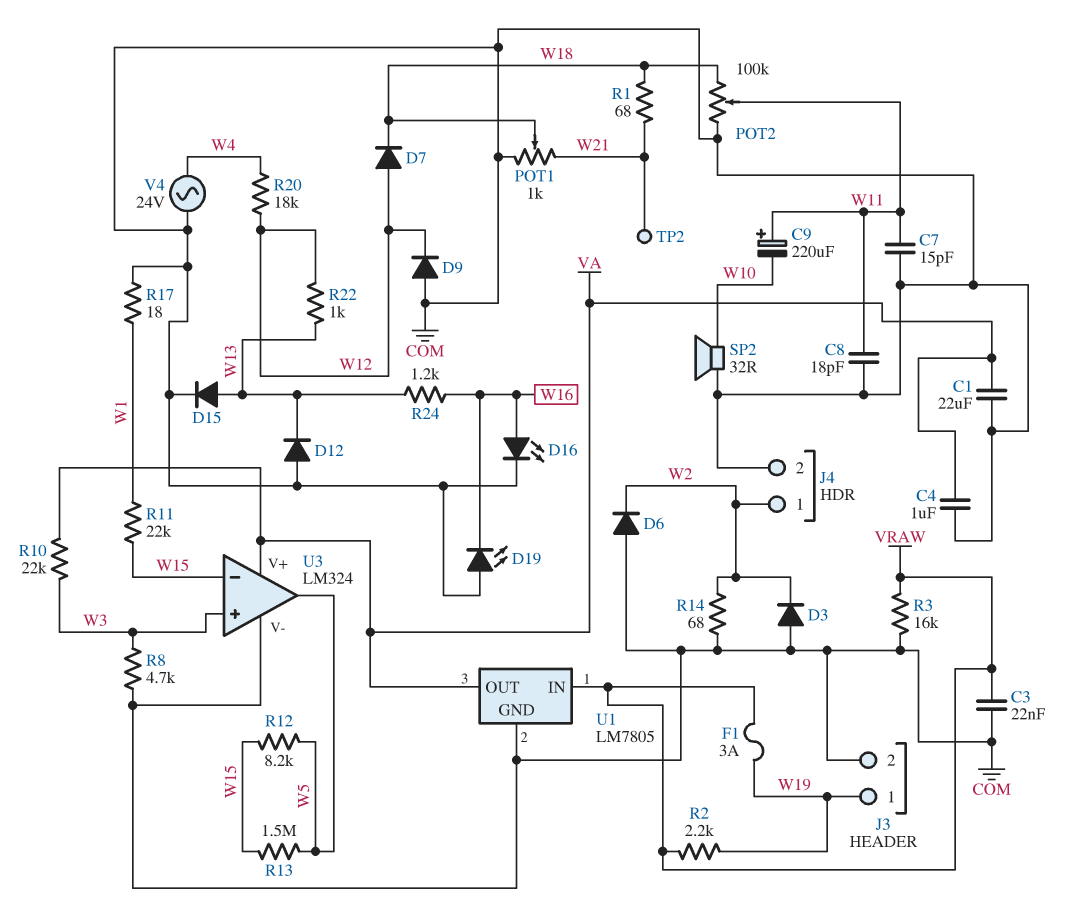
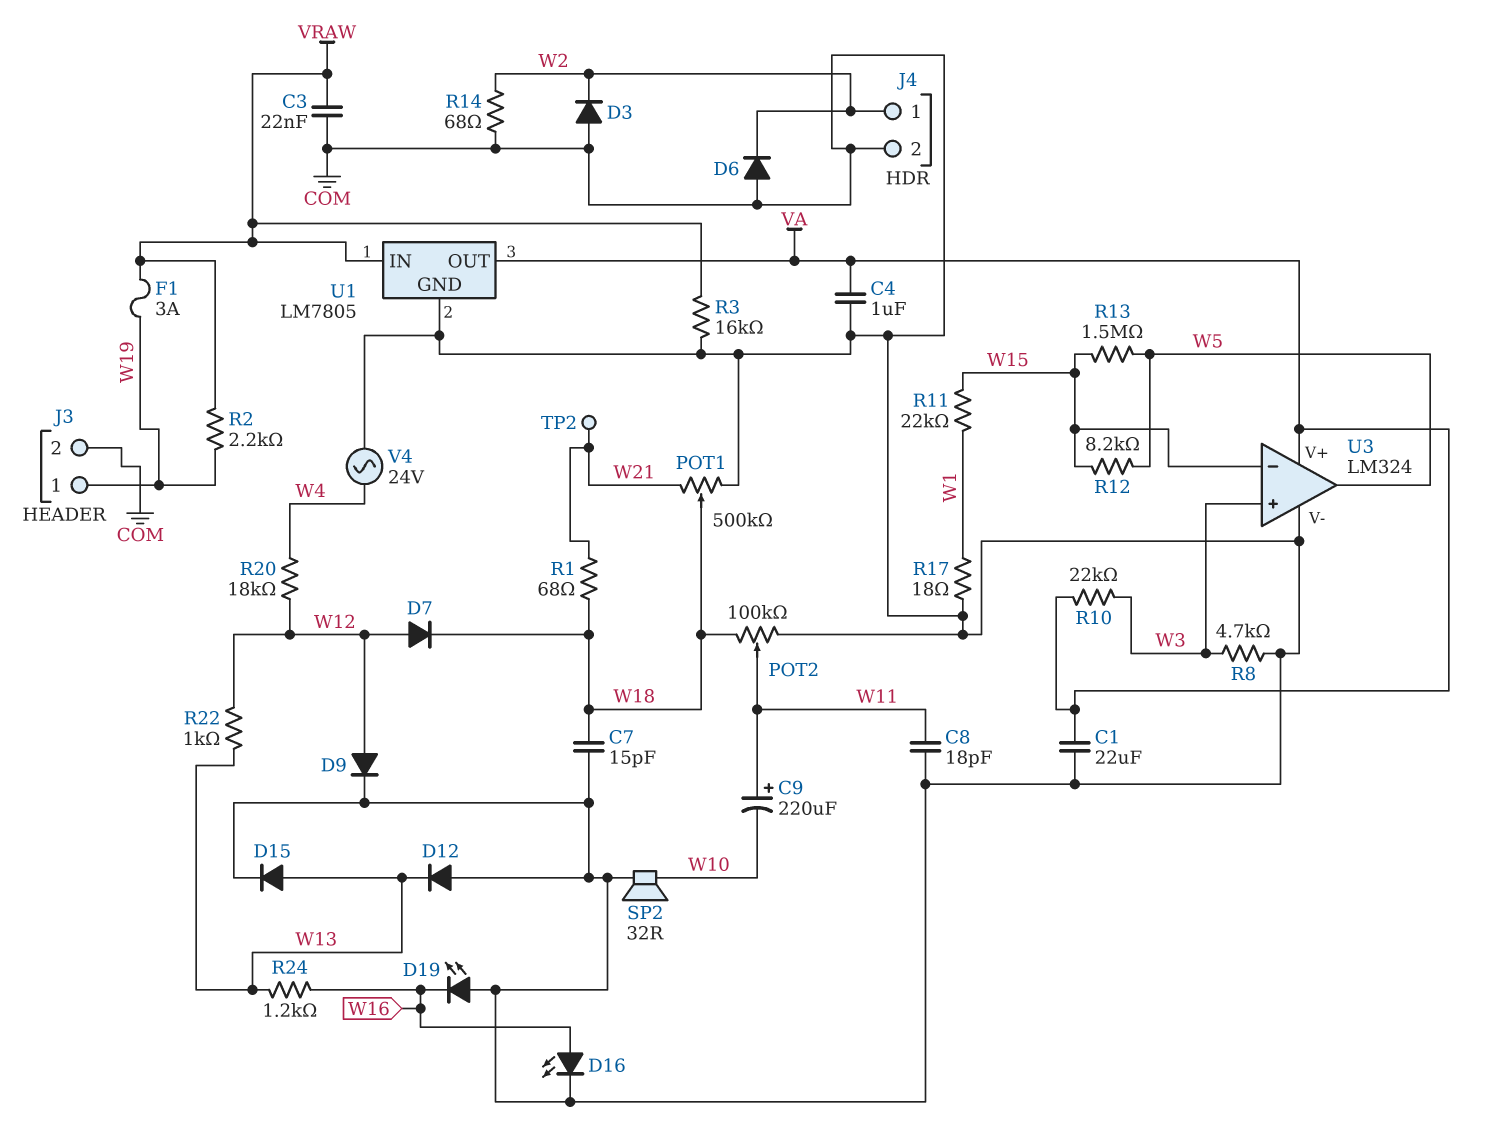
C7: 15pF (COM, W11) -> 15pF (COM, W18)
D9: diode (A COM, K W12) -> diode (A W12, K COM)
POT1: 1k (COM, W21, wiper W18) -> 500k (COM, W21, wiper W18)

